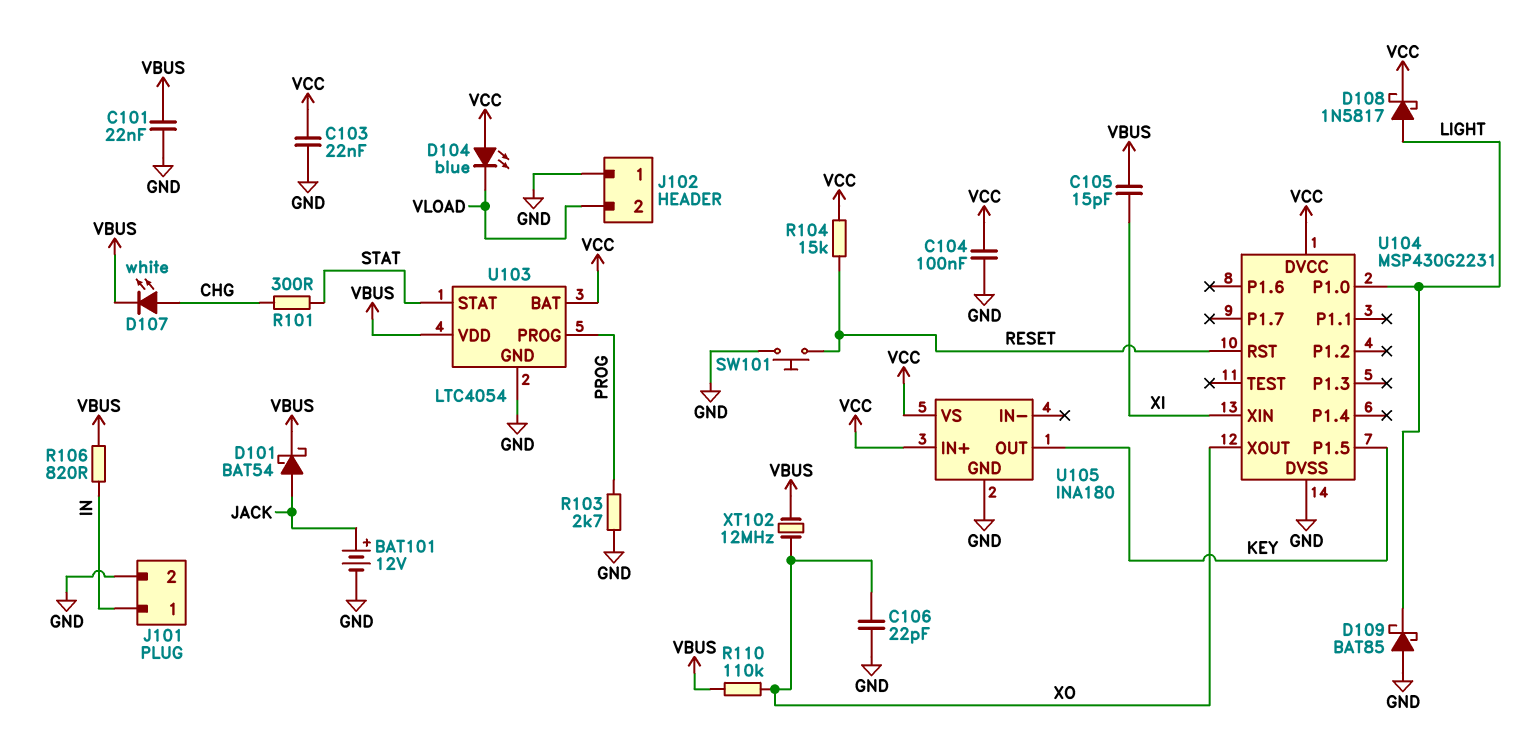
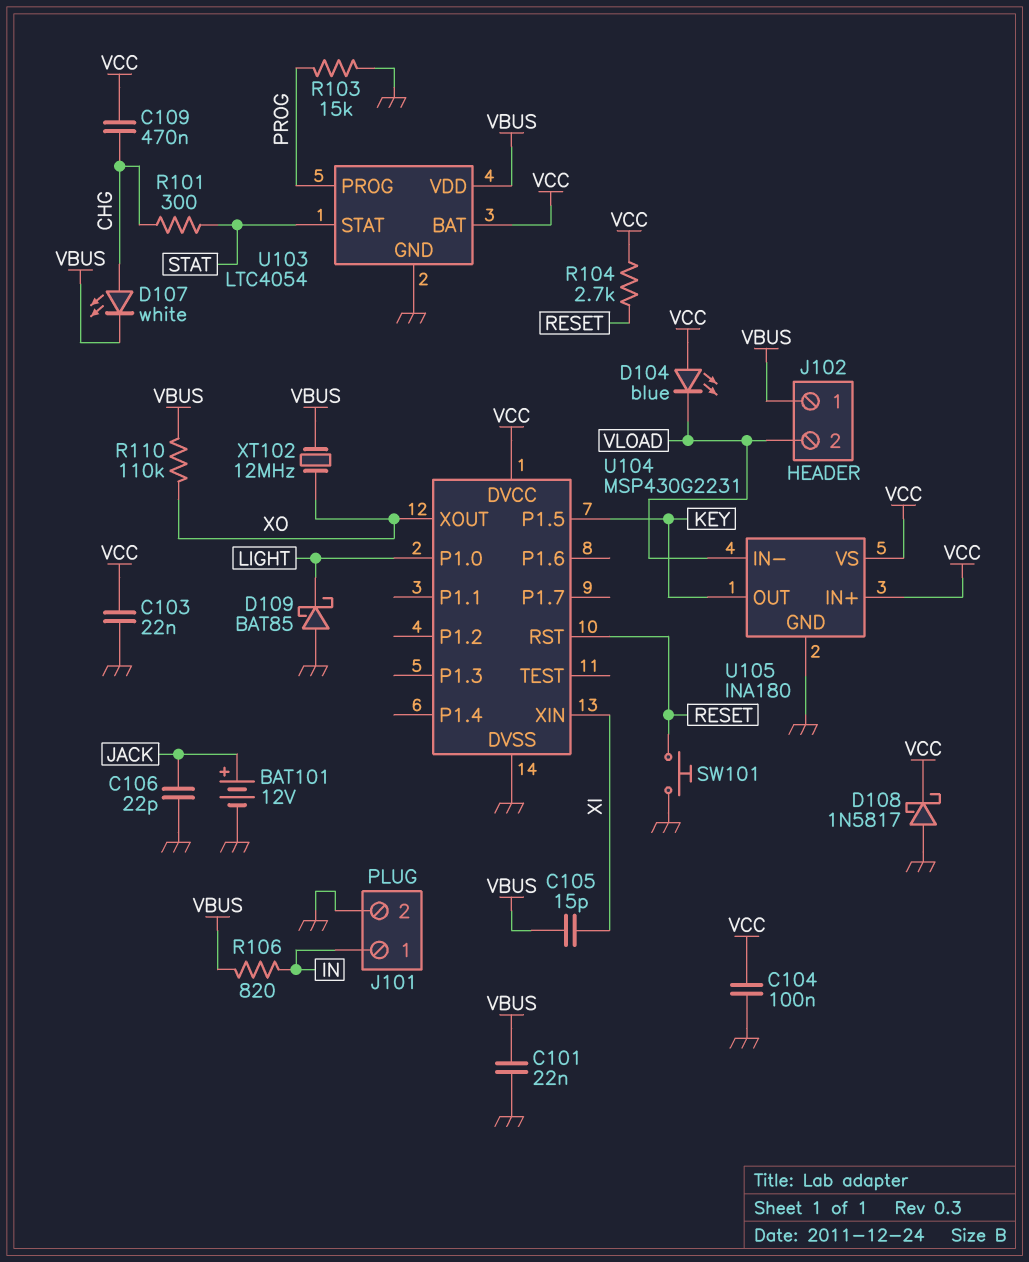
C106: 22pF (GND, XO) -> 22pF (GND, JACK)
C109: none -> 470nF (CHG, VCC)
D101: schottky BAT54 (A JACK, K VBUS) -> none
D108: schottky 1N5817 (A LIGHT, K VCC) -> schottky 1N5817 (A GND, K VCC)
J102 pin 1: GND -> VBUS
R103: 2.7k (GND, PROG) -> 15k (GND, PROG)
R104: 15k (RESET, VCC) -> 2.7k (RESET, VCC)
U105 pin IN-: none -> VLOAD

